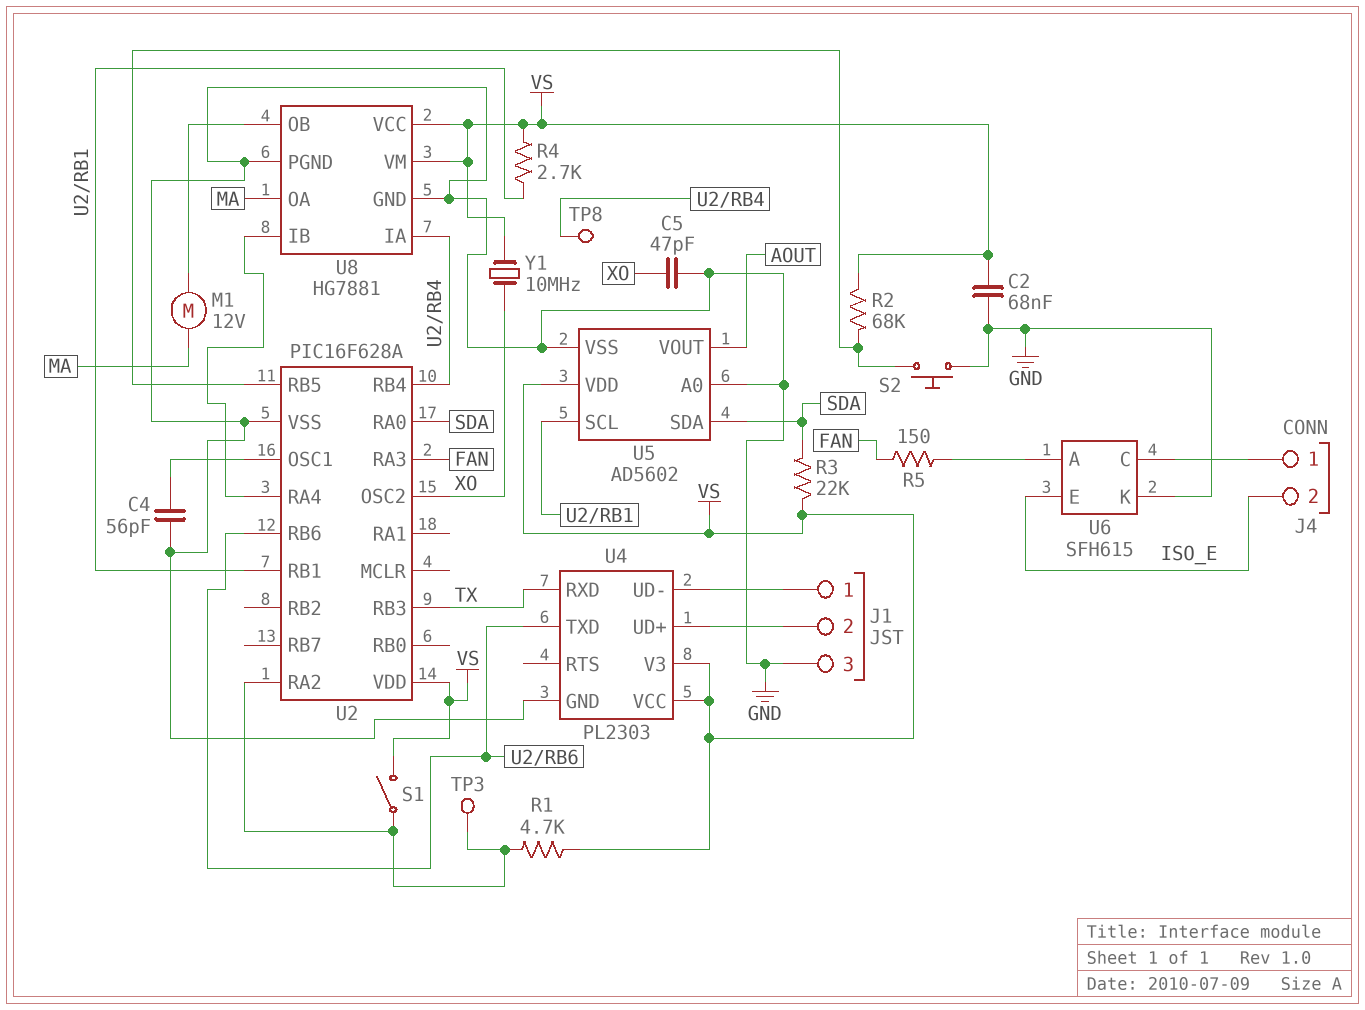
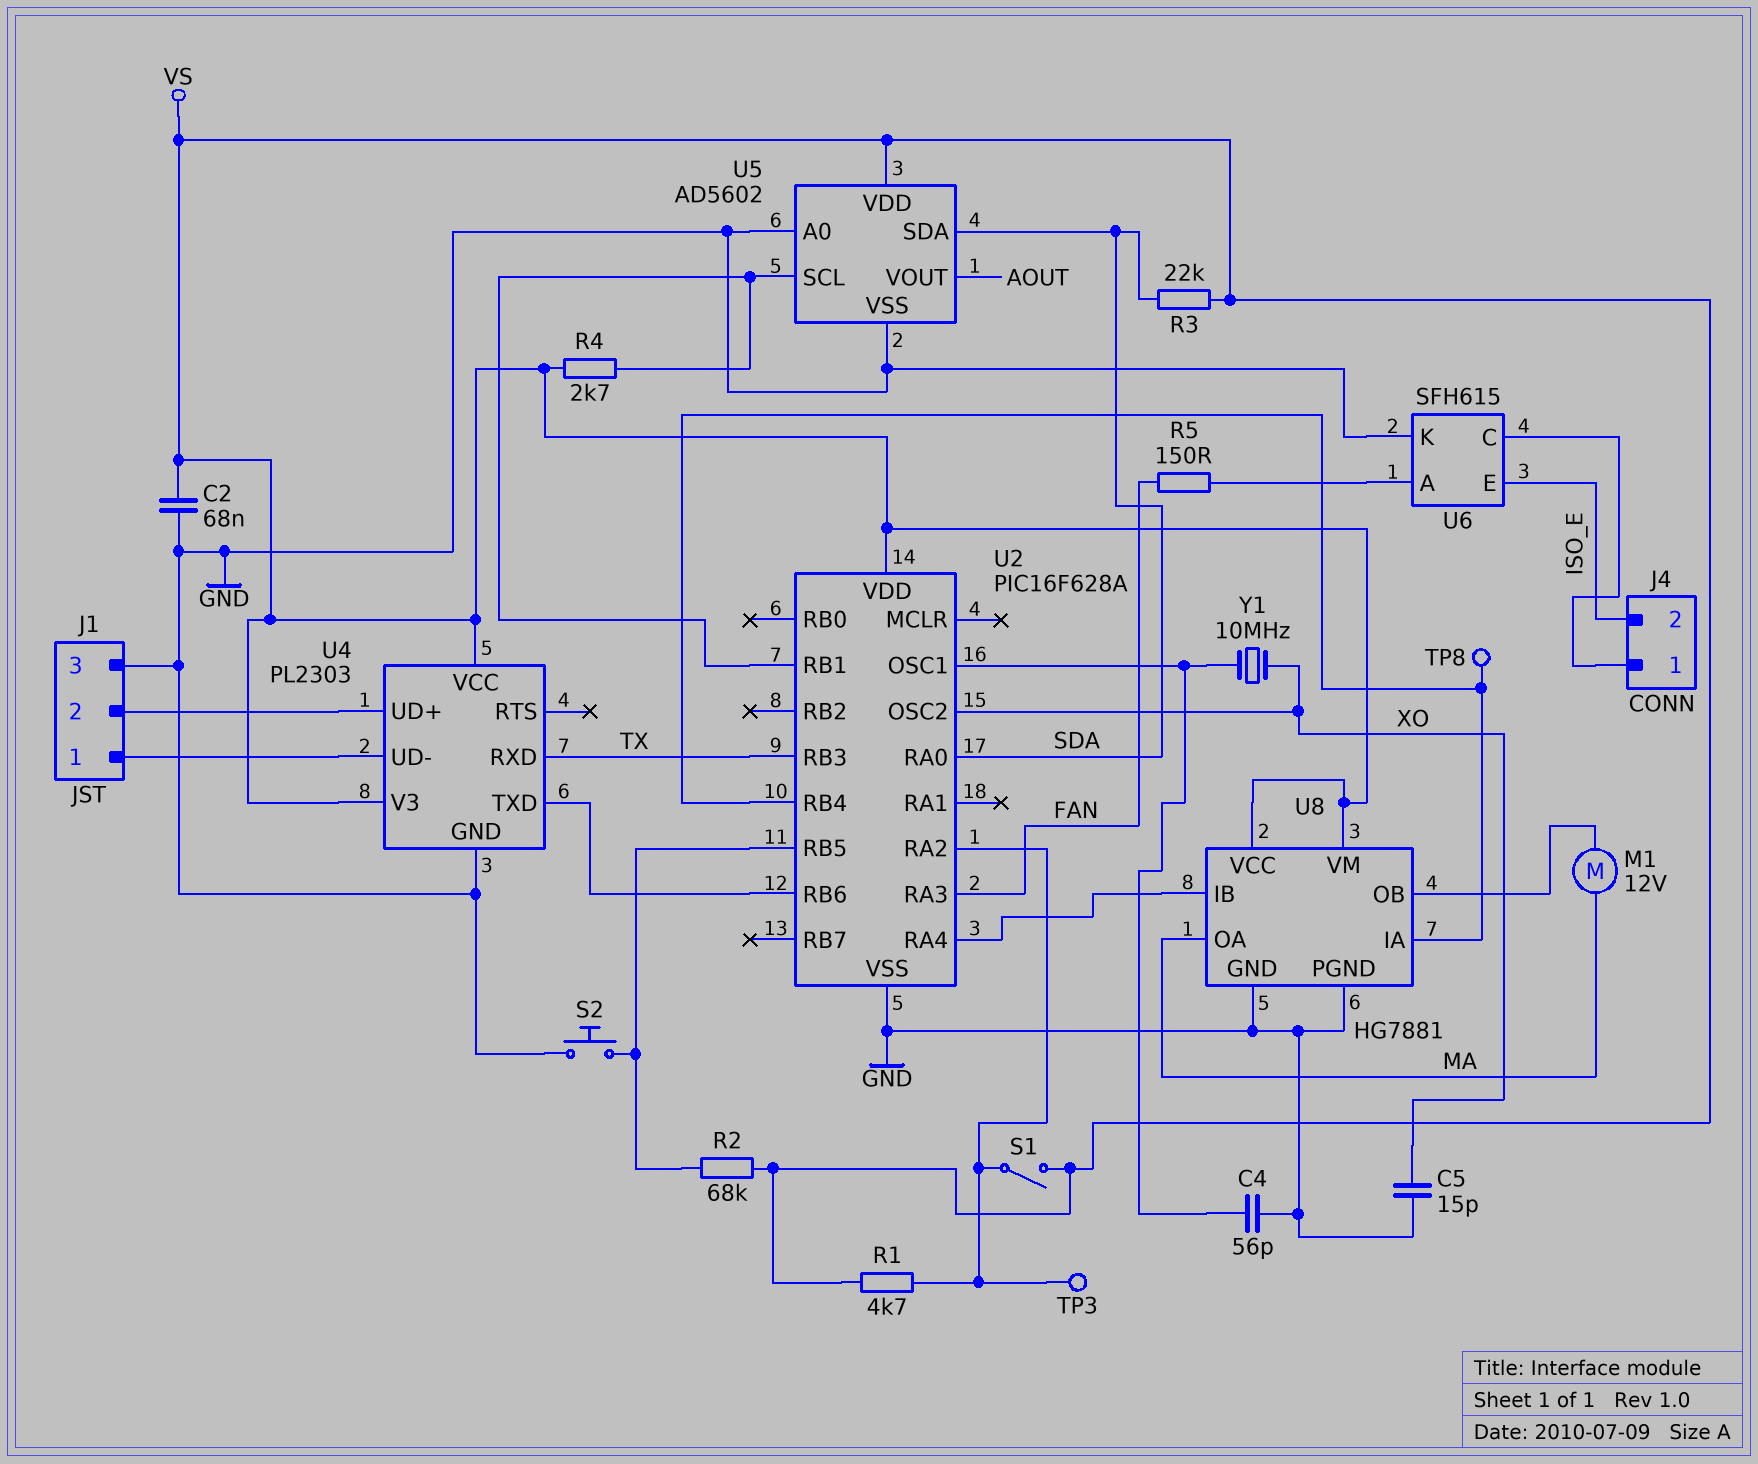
C5: 47pF (GND, XO) -> 15pF (GND, XO)
Y1: 10MHz (VS, XO) -> 10MHz (U2/OSC1, XO)

